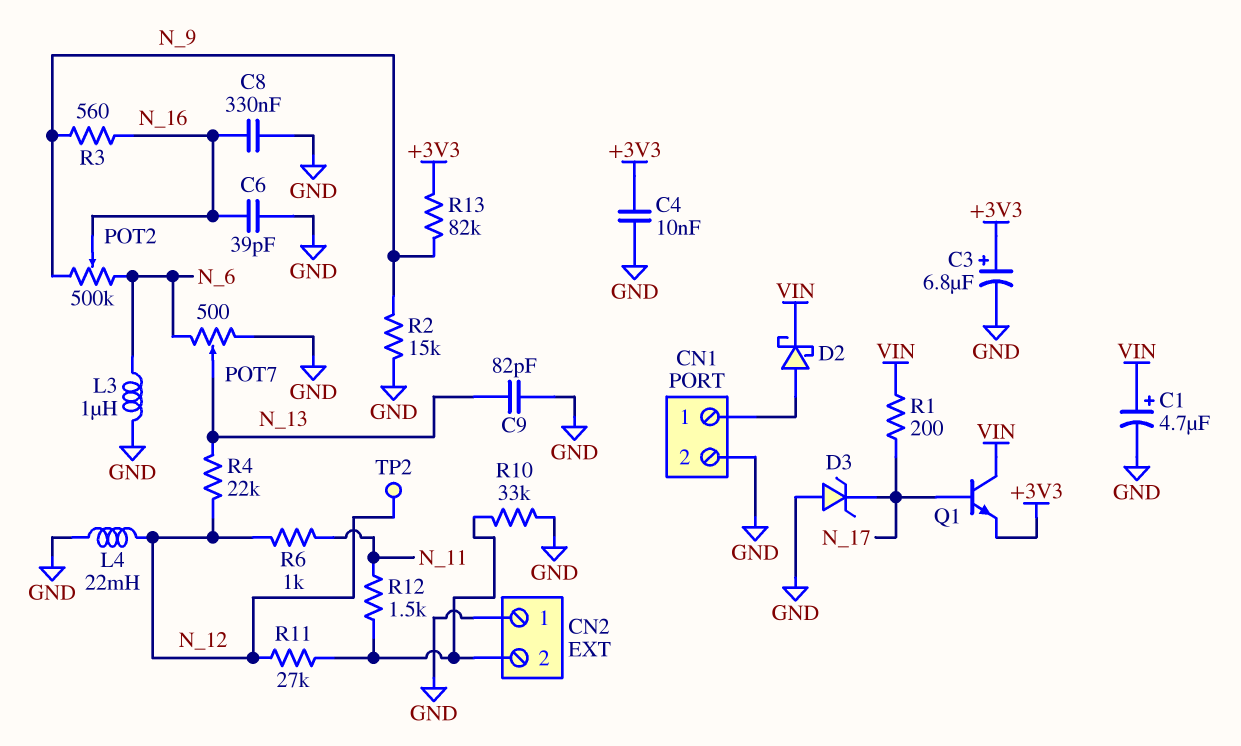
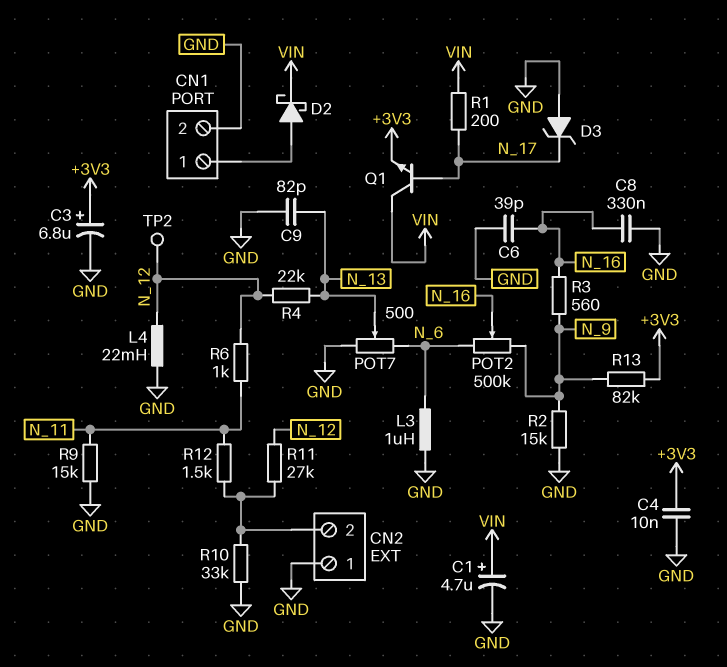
R9: none -> 15k (GND, N_11)

